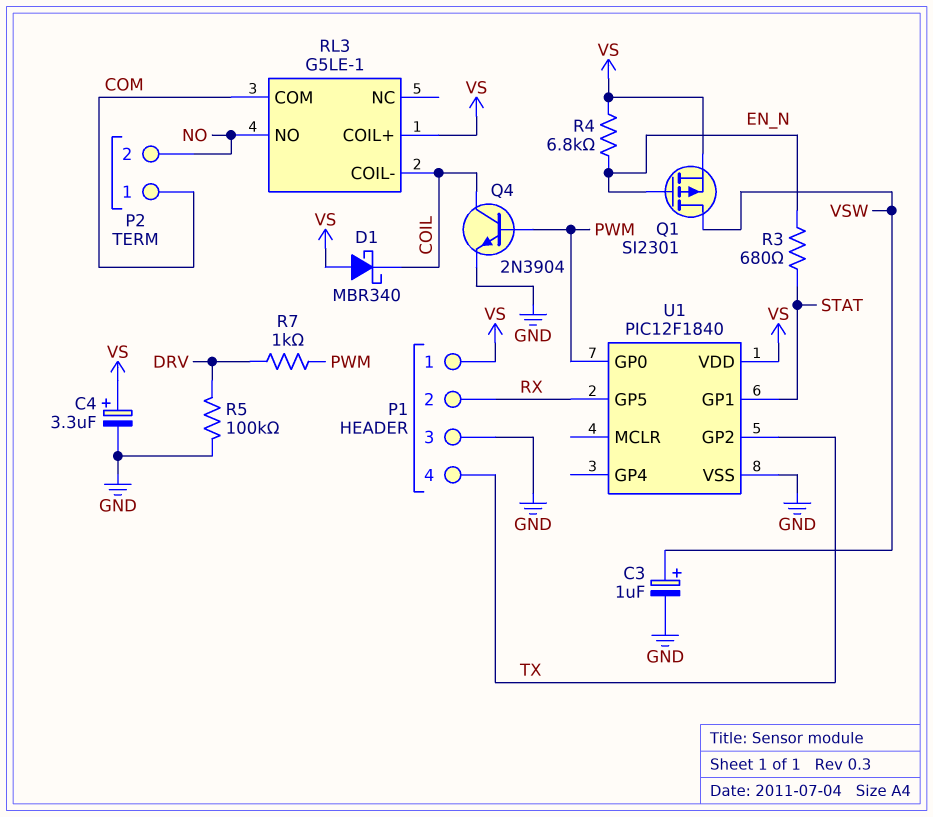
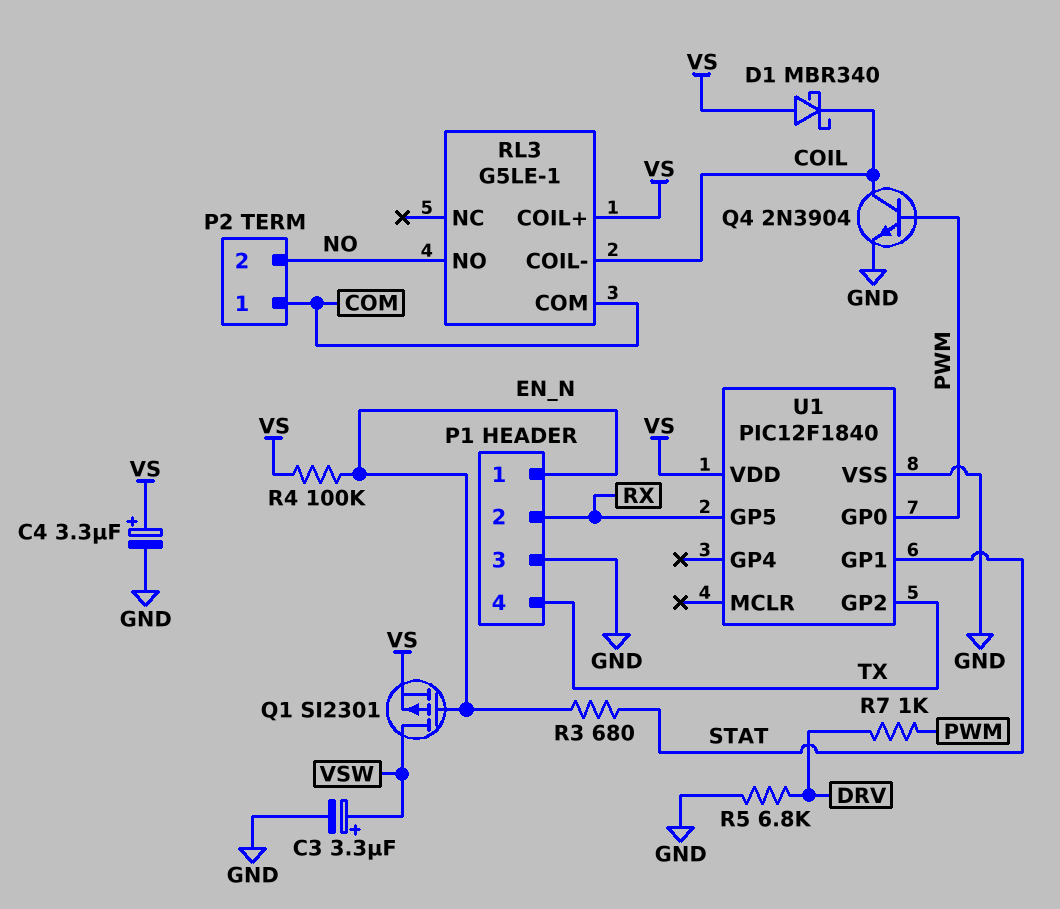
C3: 1uF (plus VSW, minus GND) -> 3.3uF (plus VSW, minus GND)
P1 pin 1: VS -> EN_N
R4: 6.8k (EN_N, VS) -> 100k (EN_N, VS)
R5: 100k (DRV, GND) -> 6.8k (DRV, GND)

